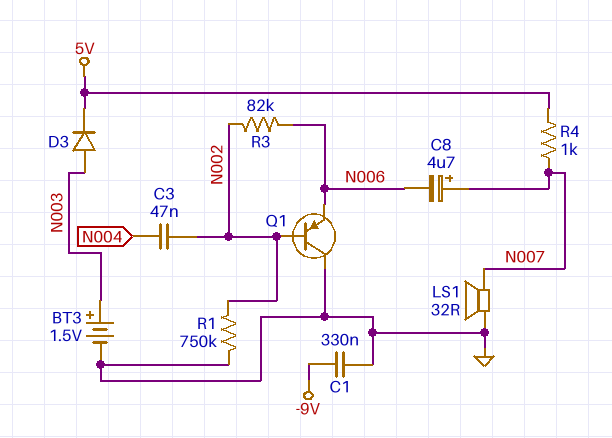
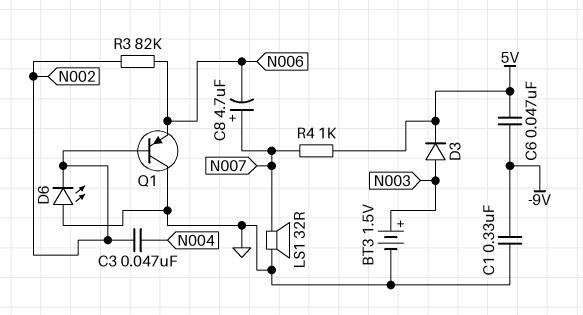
C6: none -> 47nF (-9V, 5V)
D6: none -> LED (A GND, K N002)
R1: 750k (GND, N002) -> none

